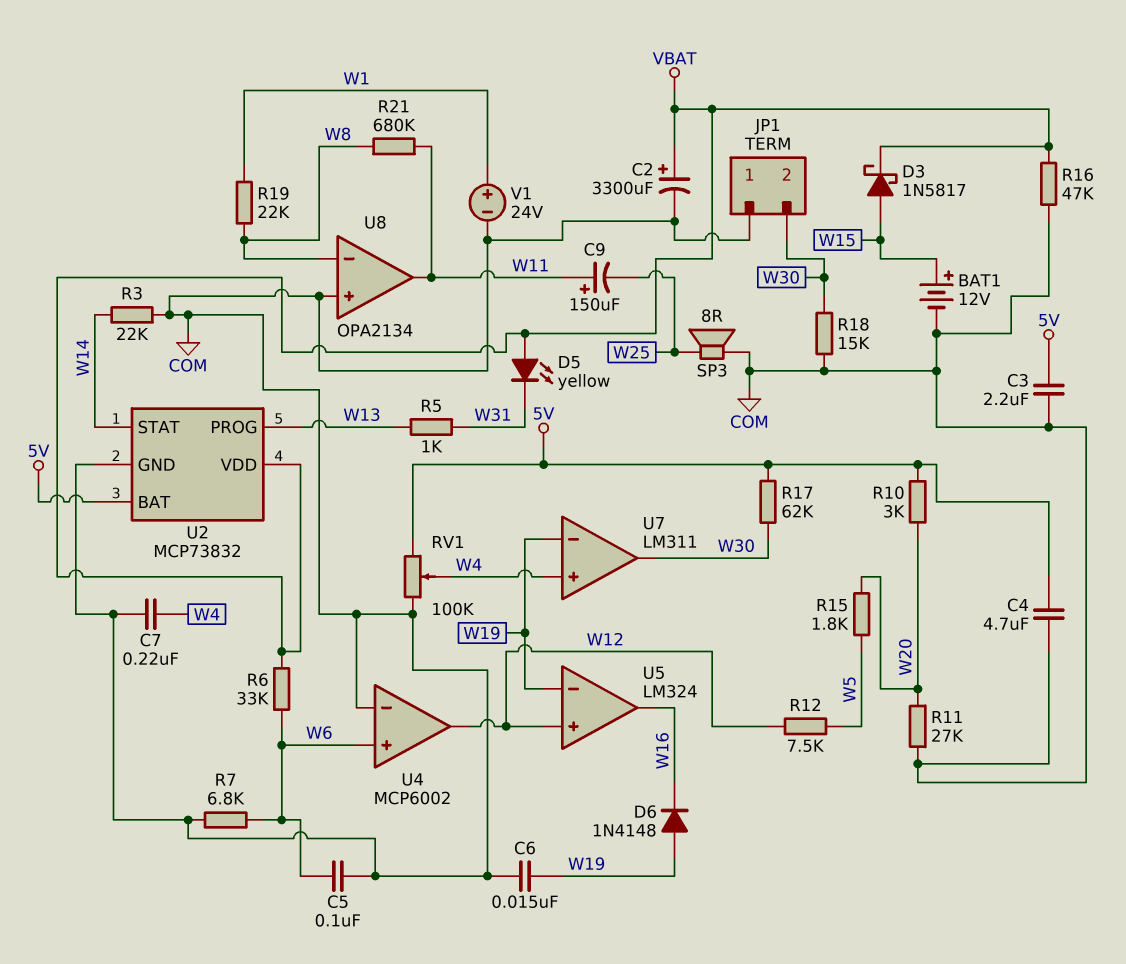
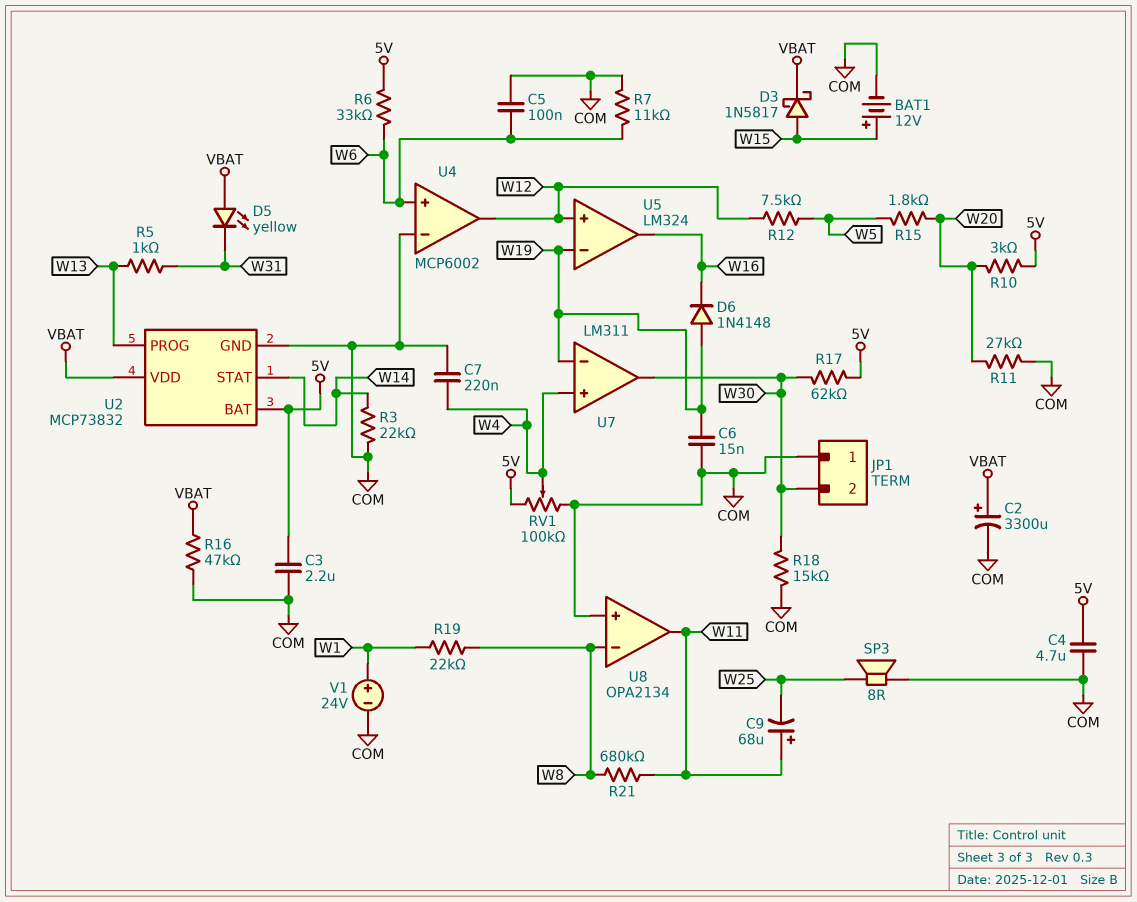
C9: 150uF (plus W11, minus W25) -> 68uF (plus W11, minus W25)
R6: 33k (VBAT, W6) -> 33k (5V, W6)
R7: 6.8k (COM, W6) -> 11k (COM, W6)

